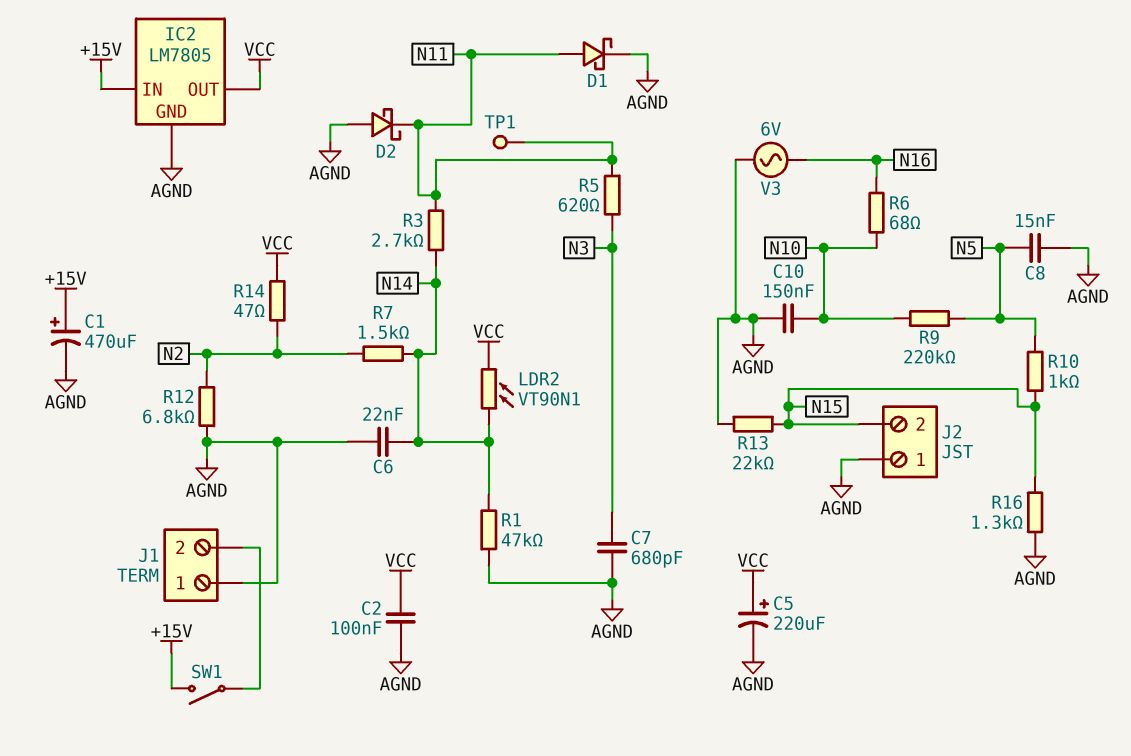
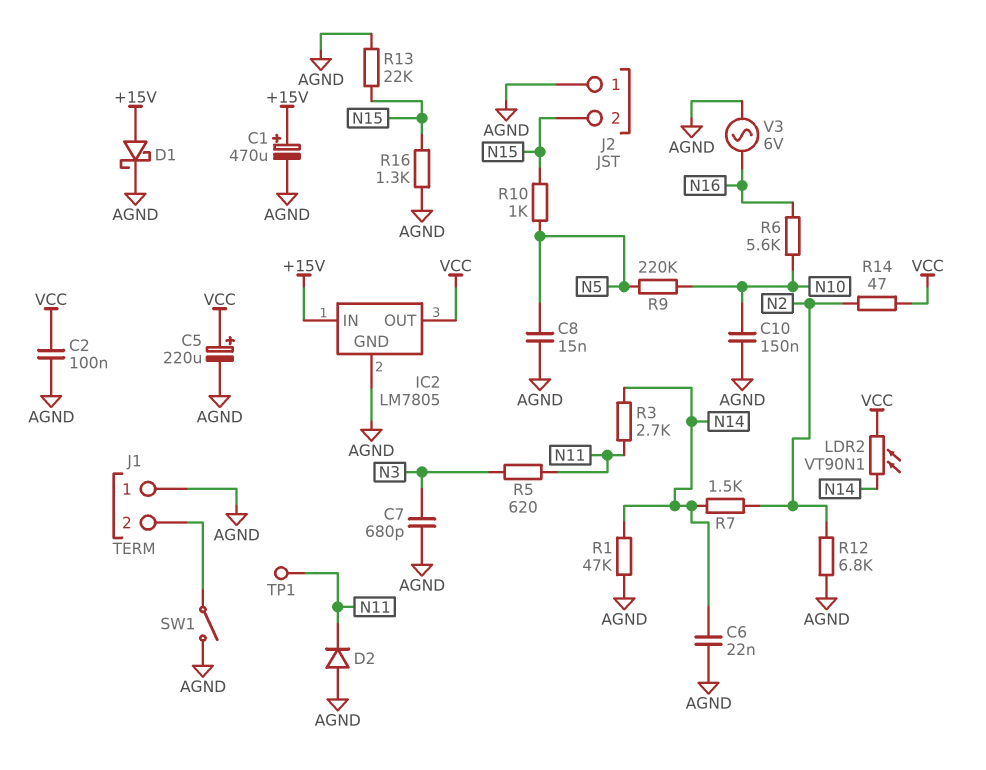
D1: schottky (A N11, K AGND) -> schottky (A +15V, K AGND)
D2: schottky (A AGND, K N11) -> diode (A AGND, K N11)
R6: 68 (N10, N16) -> 5.6k (N10, N16)
SW1: switch (+15V, J1/2) -> switch (AGND, J1/2)

